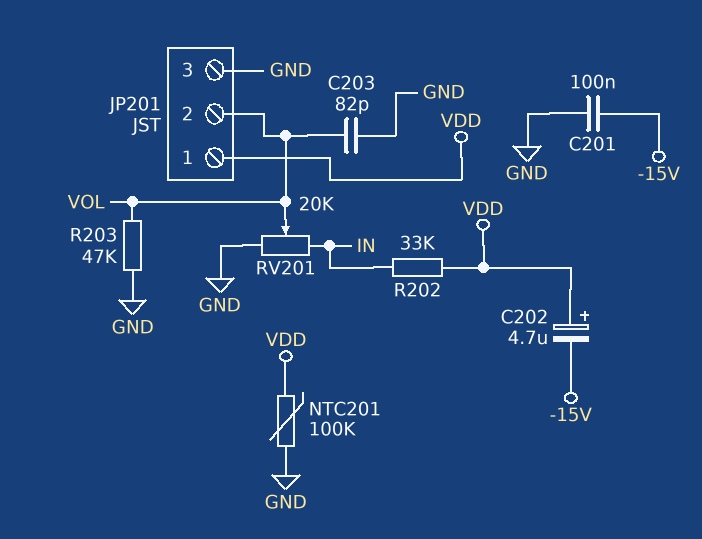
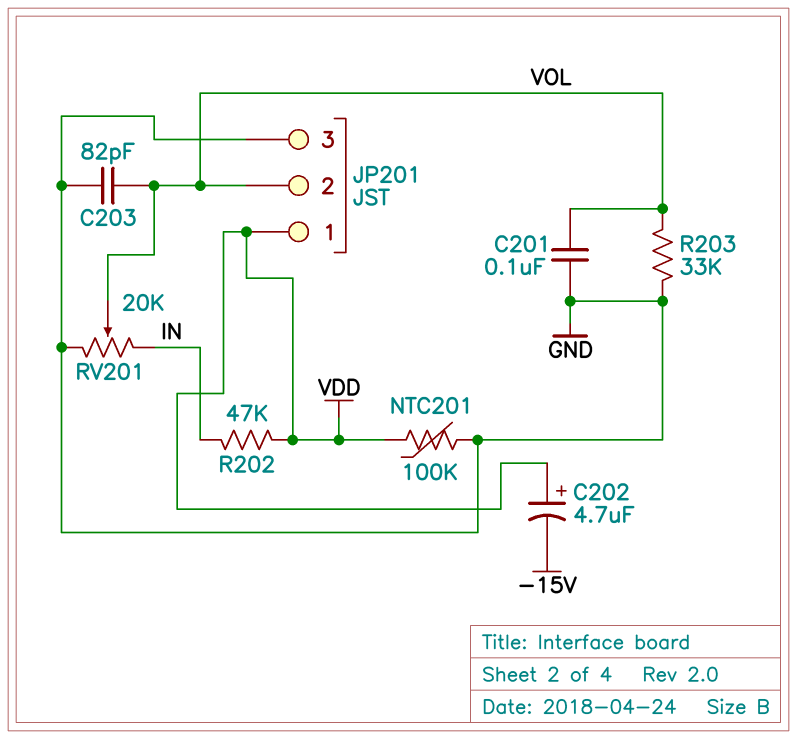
C201: 100nF (-15V, GND) -> 100nF (GND, VOL)
R202: 33k (IN, VDD) -> 47k (IN, VDD)
R203: 47k (GND, VOL) -> 33k (GND, VOL)

